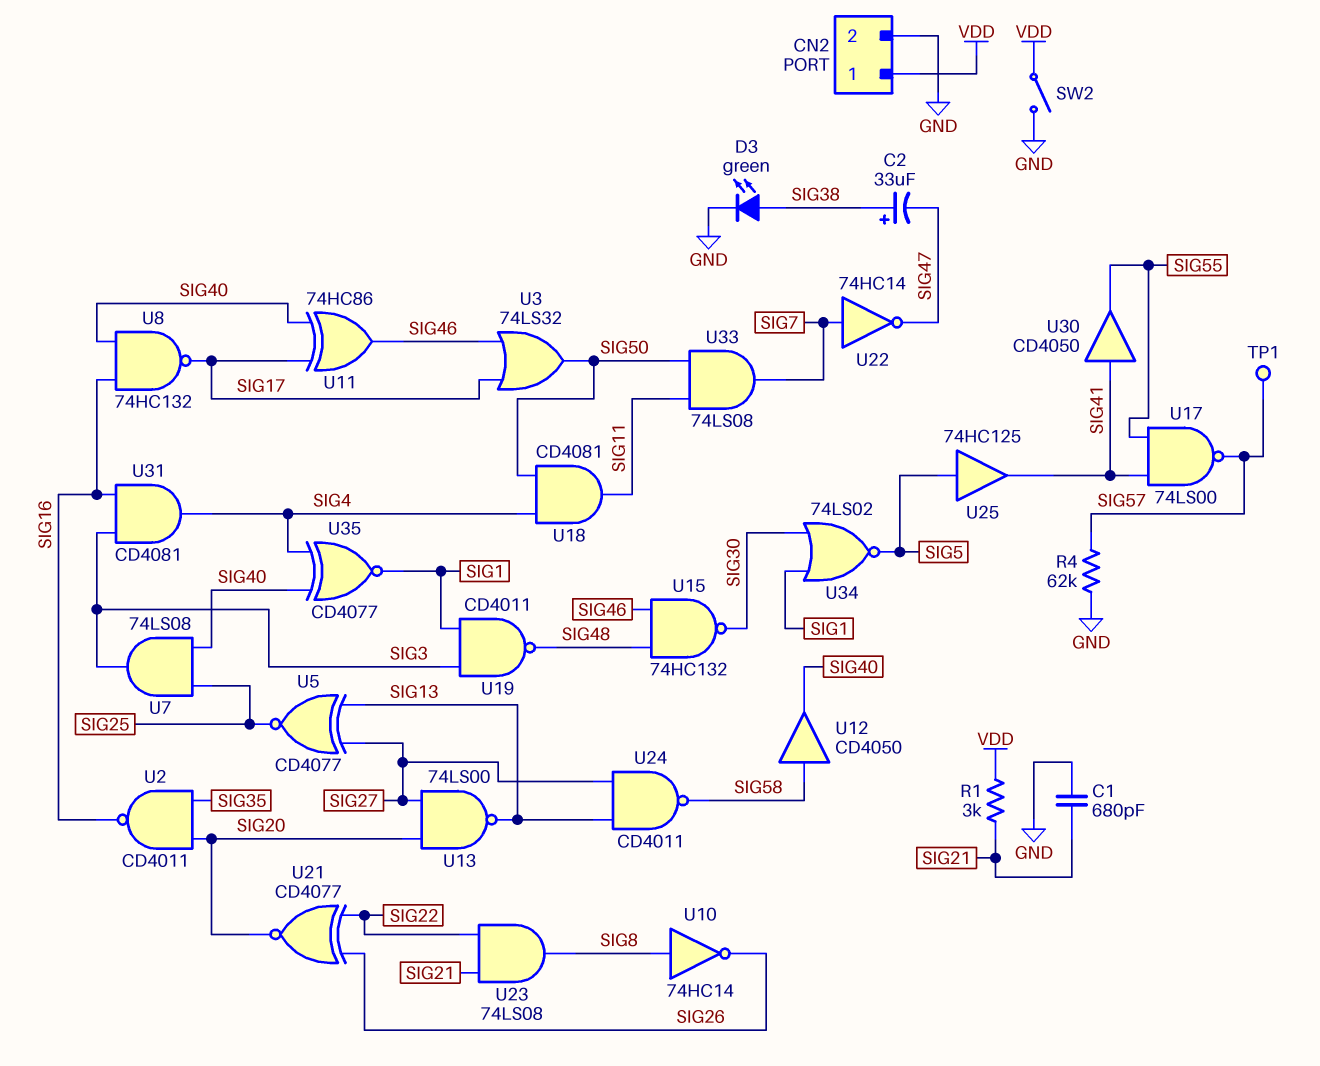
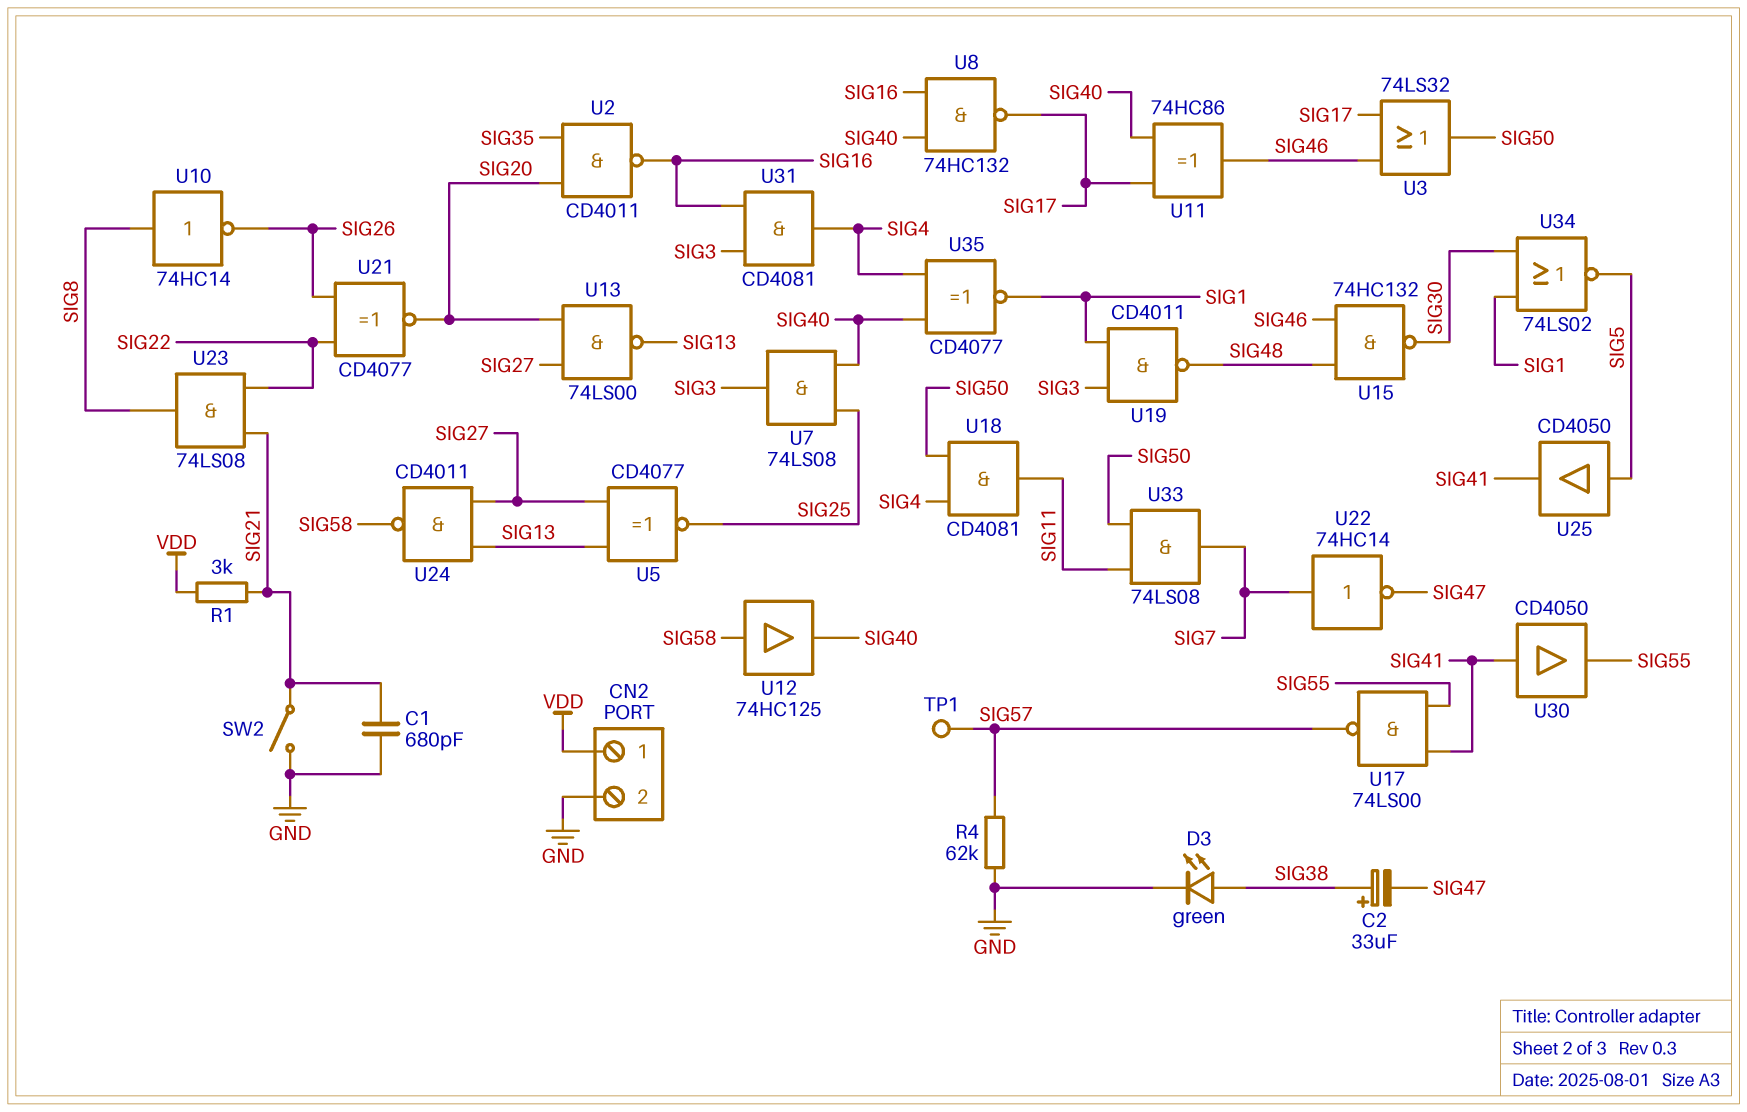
SW2: switch (GND, VDD) -> switch (GND, SIG21)
U12: buffer CD4050 (in SIG58, out SIG40) -> buffer 74HC125 (in SIG58, out SIG40)
U25: buffer 74HC125 (in SIG5, out SIG41) -> buffer CD4050 (in SIG5, out SIG41)

